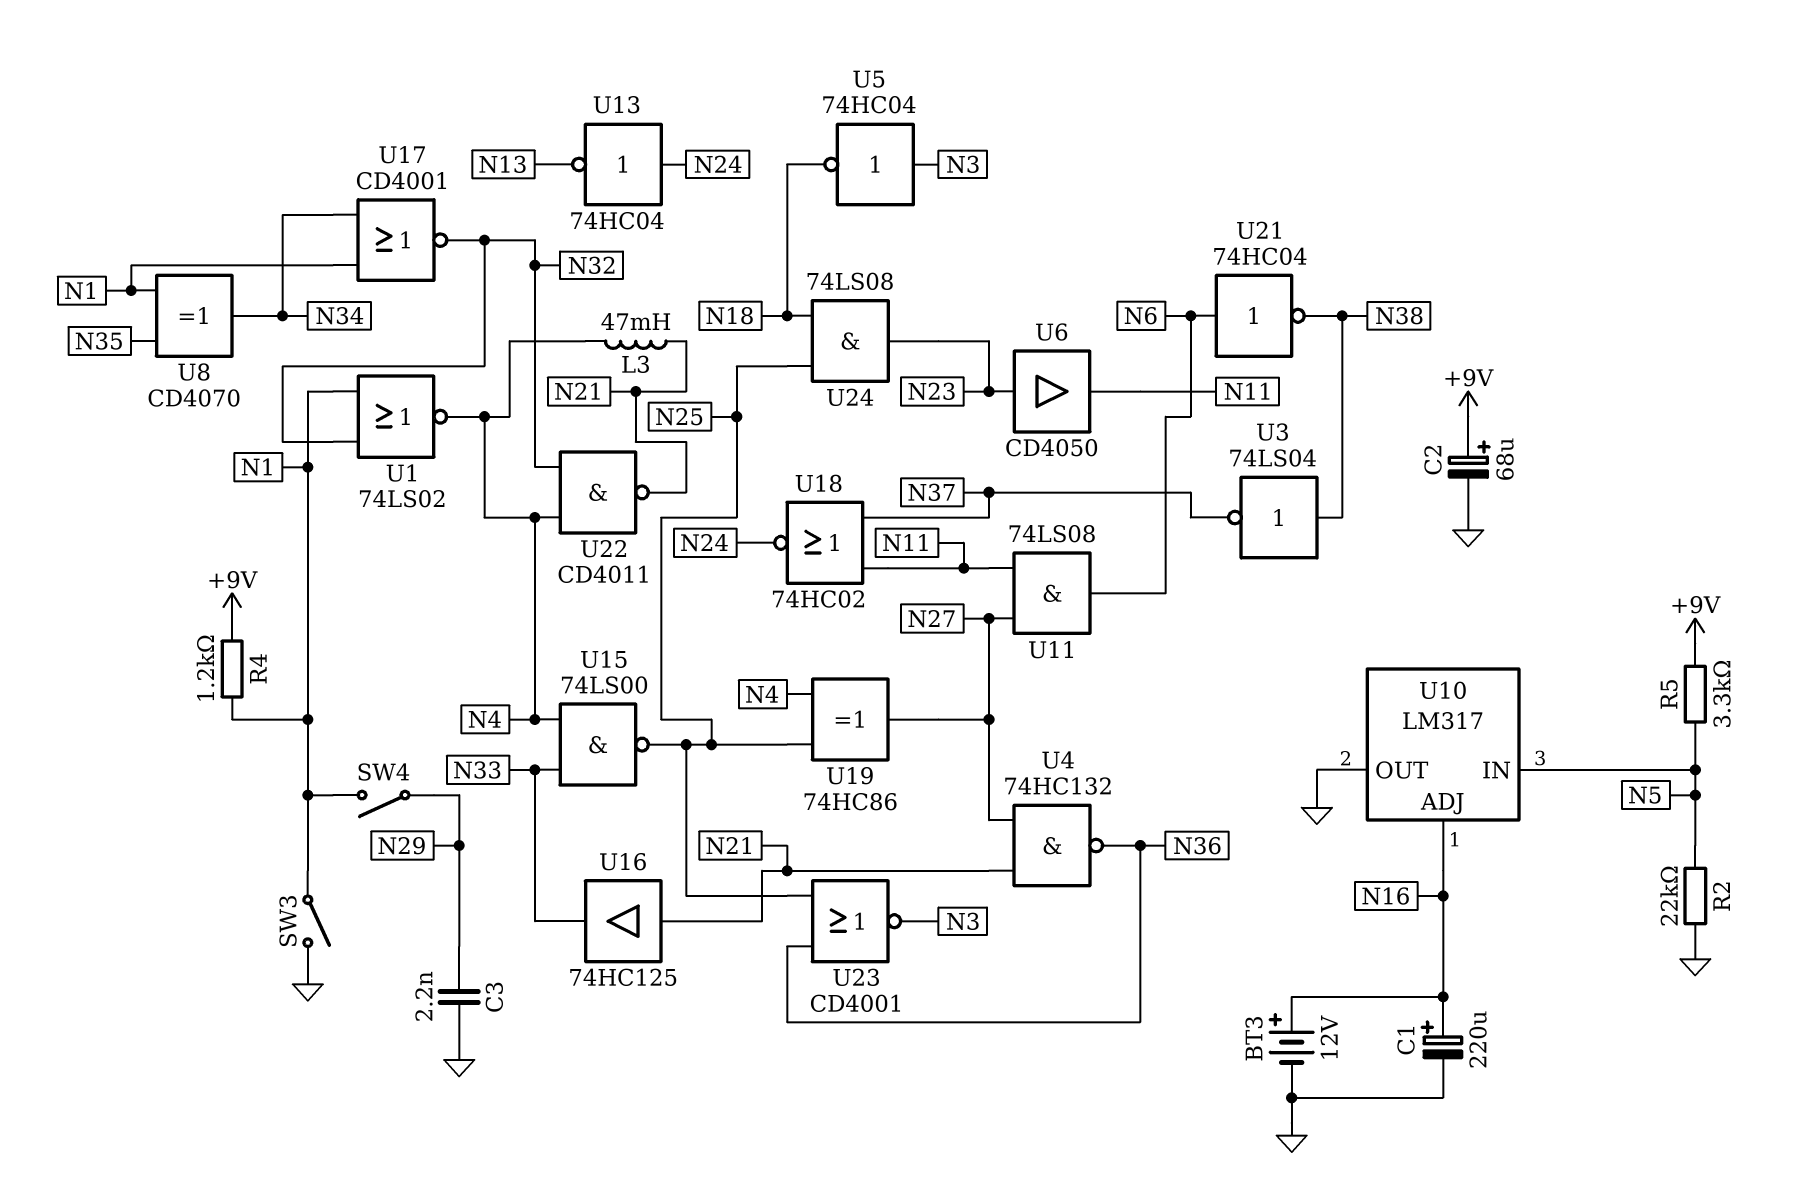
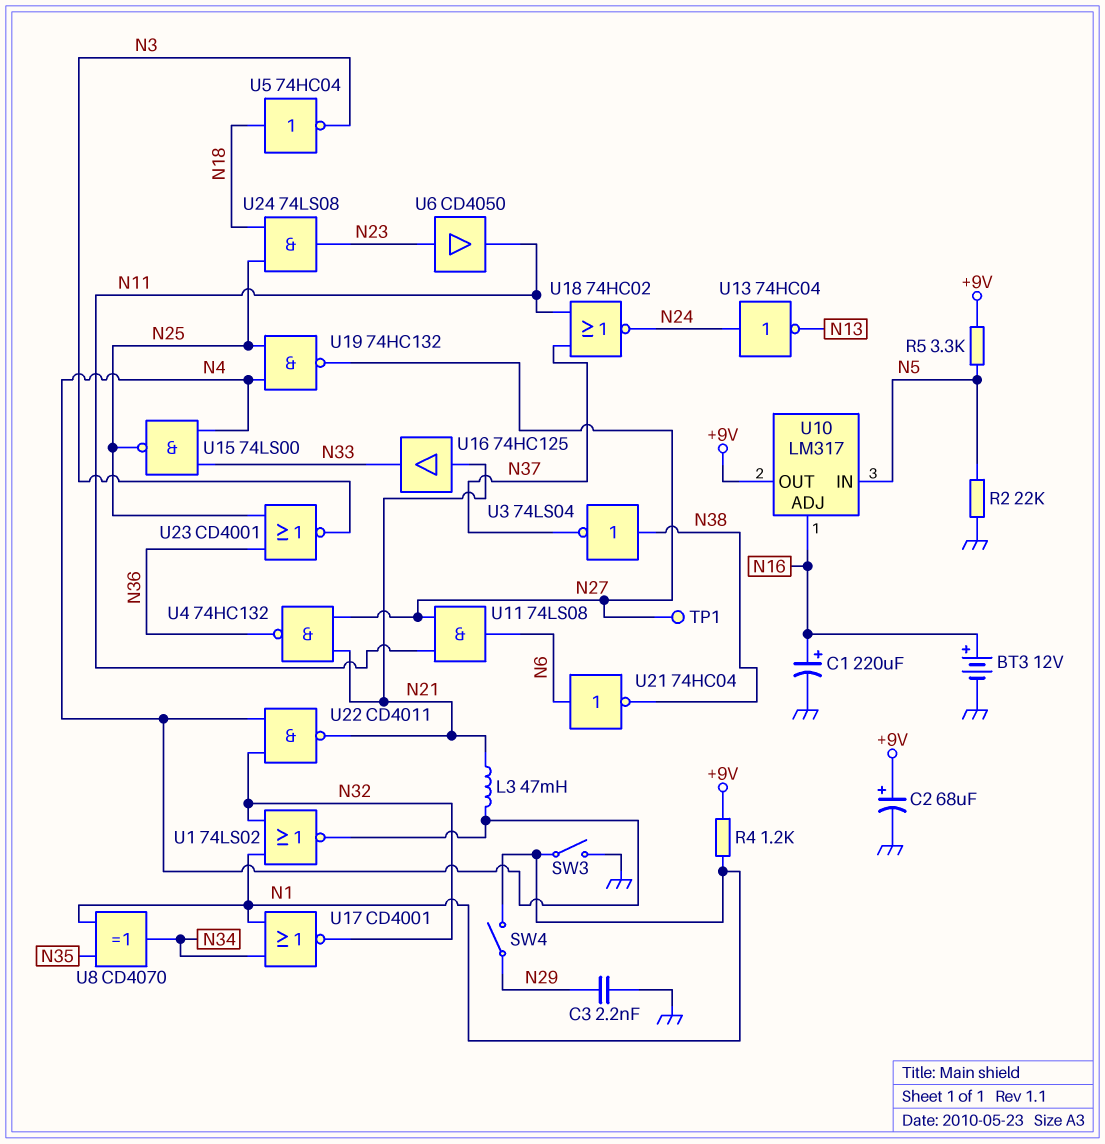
TP1: none -> test point (N27)
U5: NOT 74HC04 (in N3, out N18) -> NOT 74HC04 (in N18, out N3)
U10 pin OUT: GND -> +9V
U19: XOR 74HC86 (in N4, in N25, out N27) -> NAND 74HC132 (in N4, in N25, out N27)

